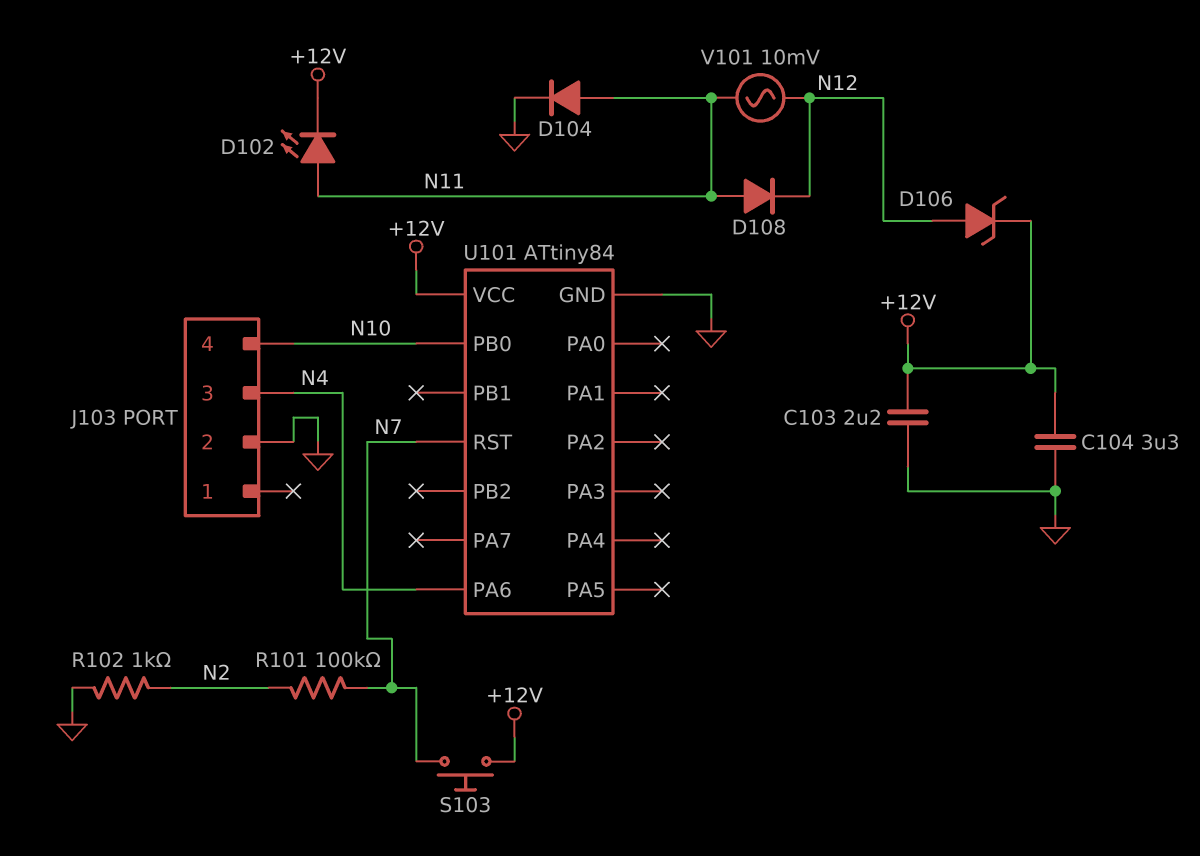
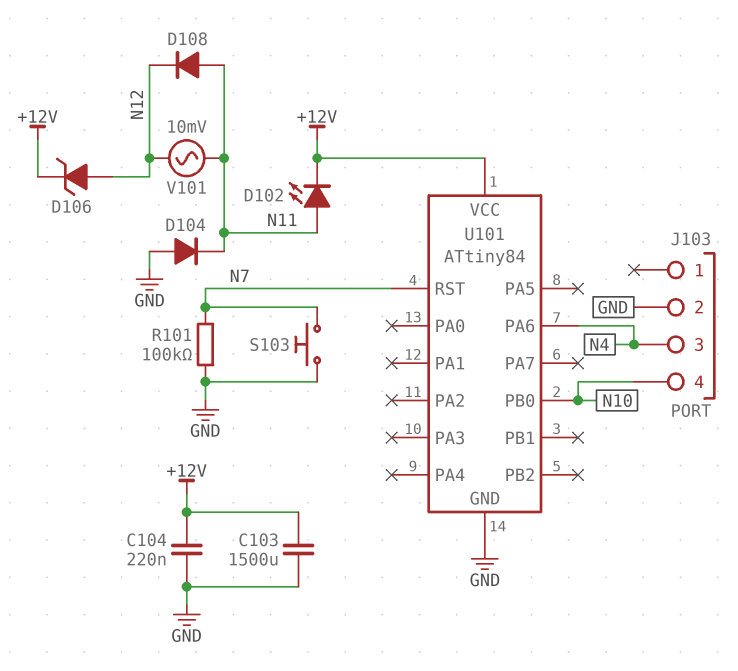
C103: 2.2uF (+12V, GND) -> 1500uF (+12V, GND)
C104: 3.3uF (+12V, GND) -> 220nF (+12V, GND)
D104: diode (A N11, K GND) -> diode (A GND, K N11)
R101: 100k (N2, N7) -> 100k (GND, N7)
R102: 1k (GND, N2) -> none
S103: button (+12V, N7) -> button (GND, N7)

